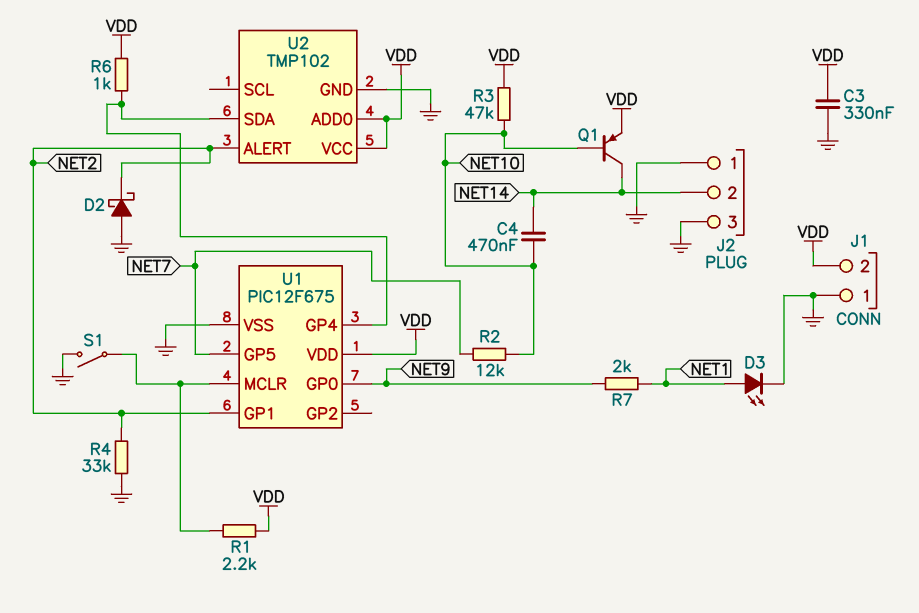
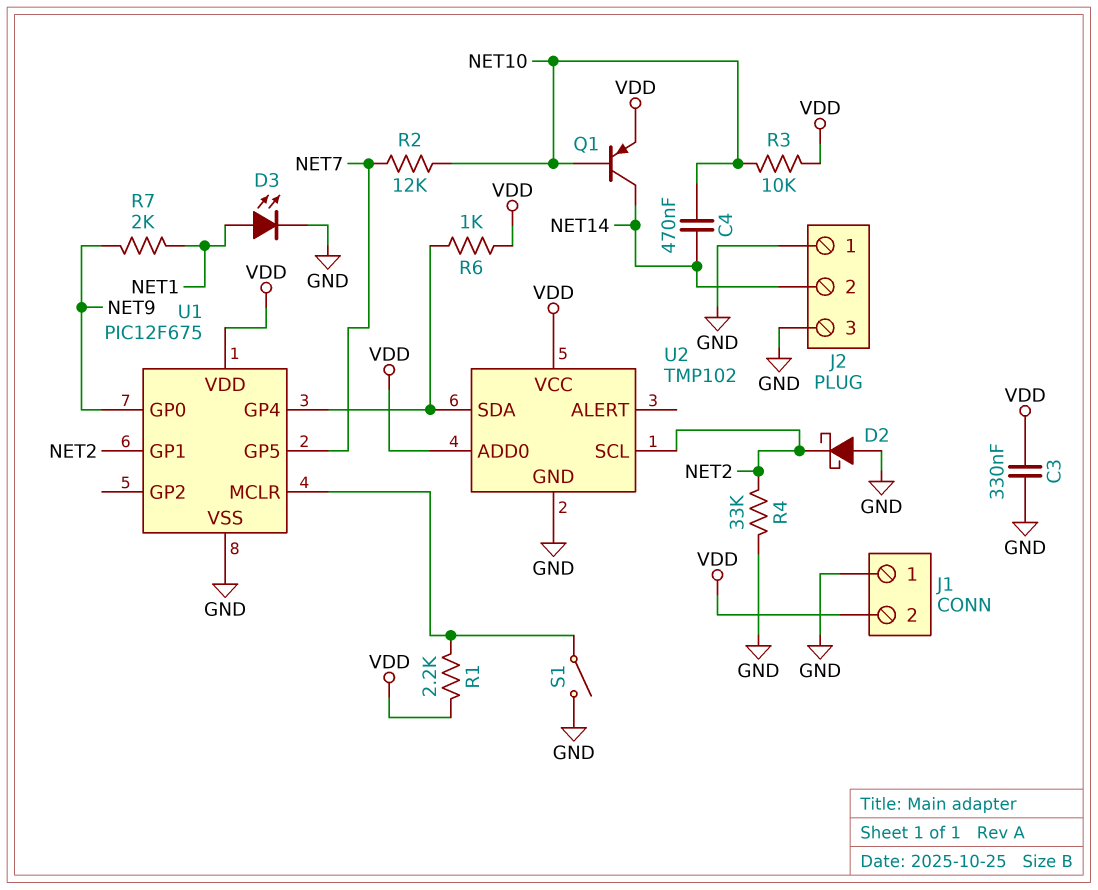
R3: 47k (NET10, VDD) -> 10k (NET10, VDD)
U2 pin ALERT: NET2 -> none
U2 pin SCL: none -> NET2

